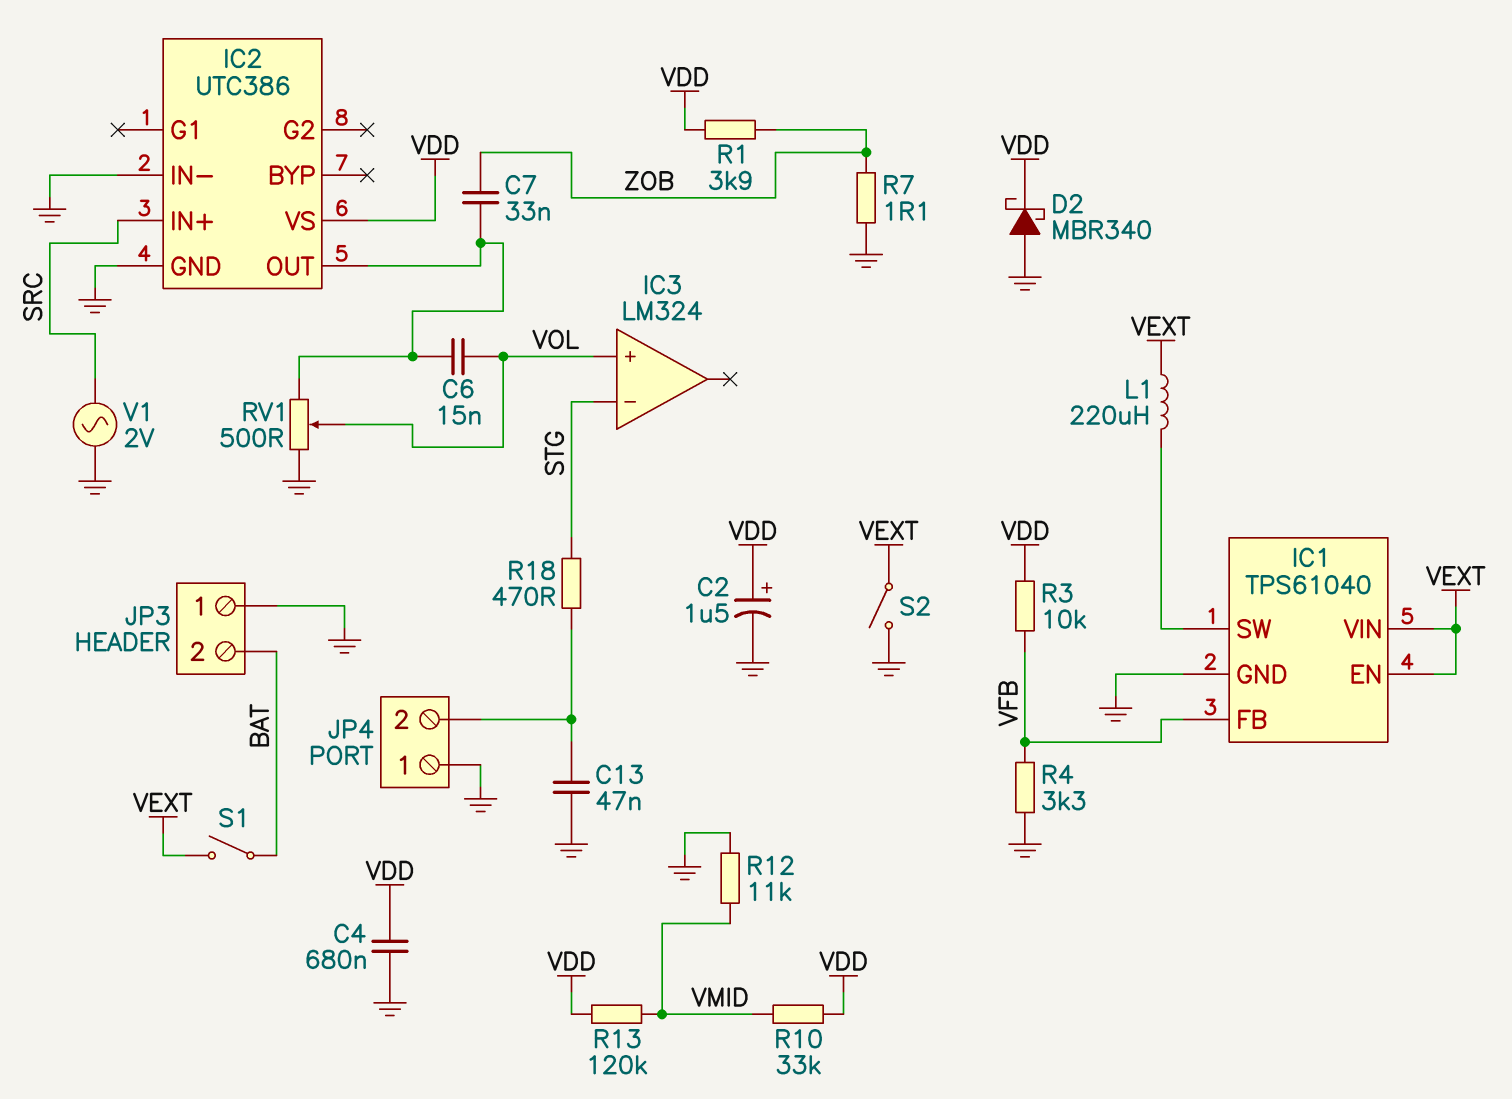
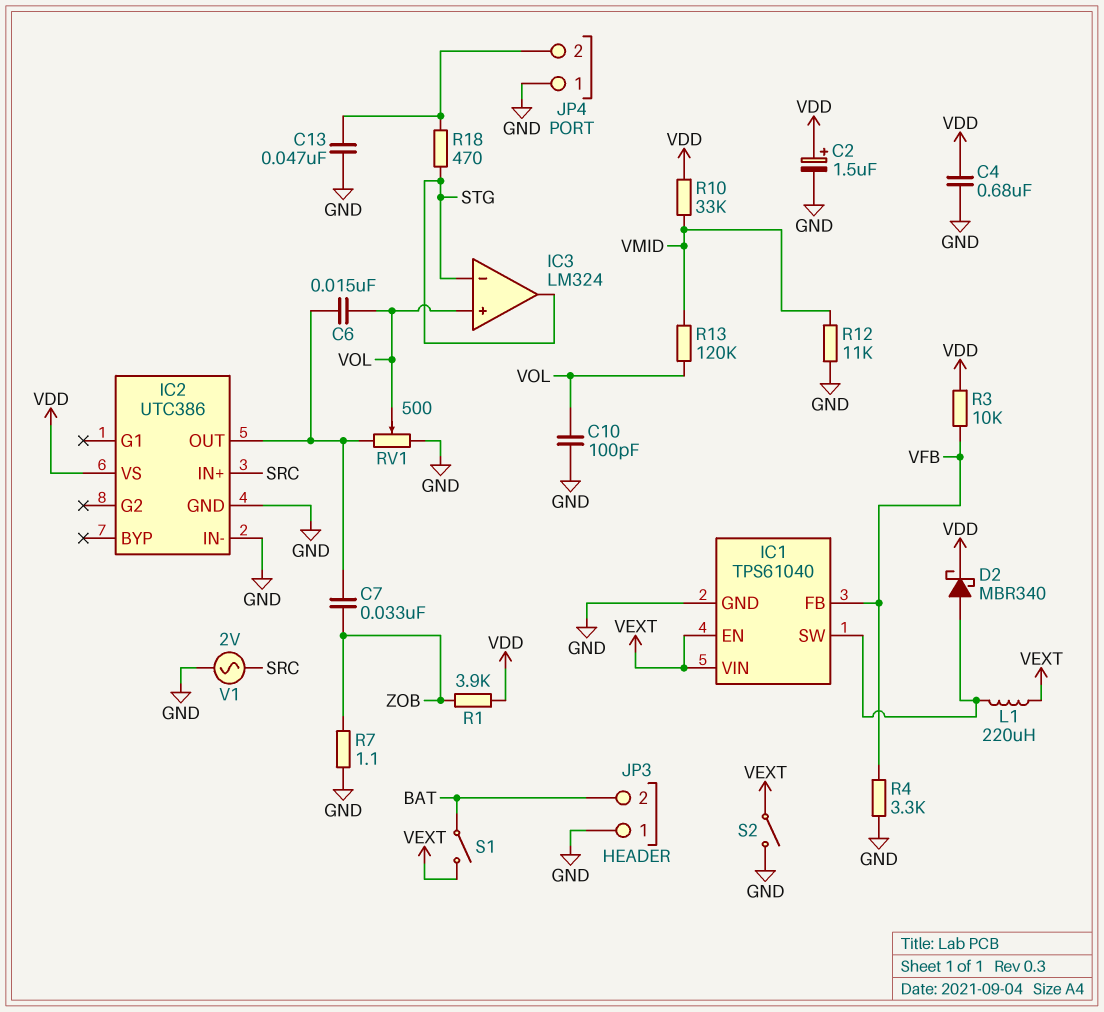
C10: none -> 100pF (GND, VOL)
D2: schottky MBR340 (A GND, K VDD) -> schottky MBR340 (A IC1/SW, K VDD)
IC3 pin out: none -> STG
R13: 120k (VDD, VMID) -> 120k (VMID, VOL)

